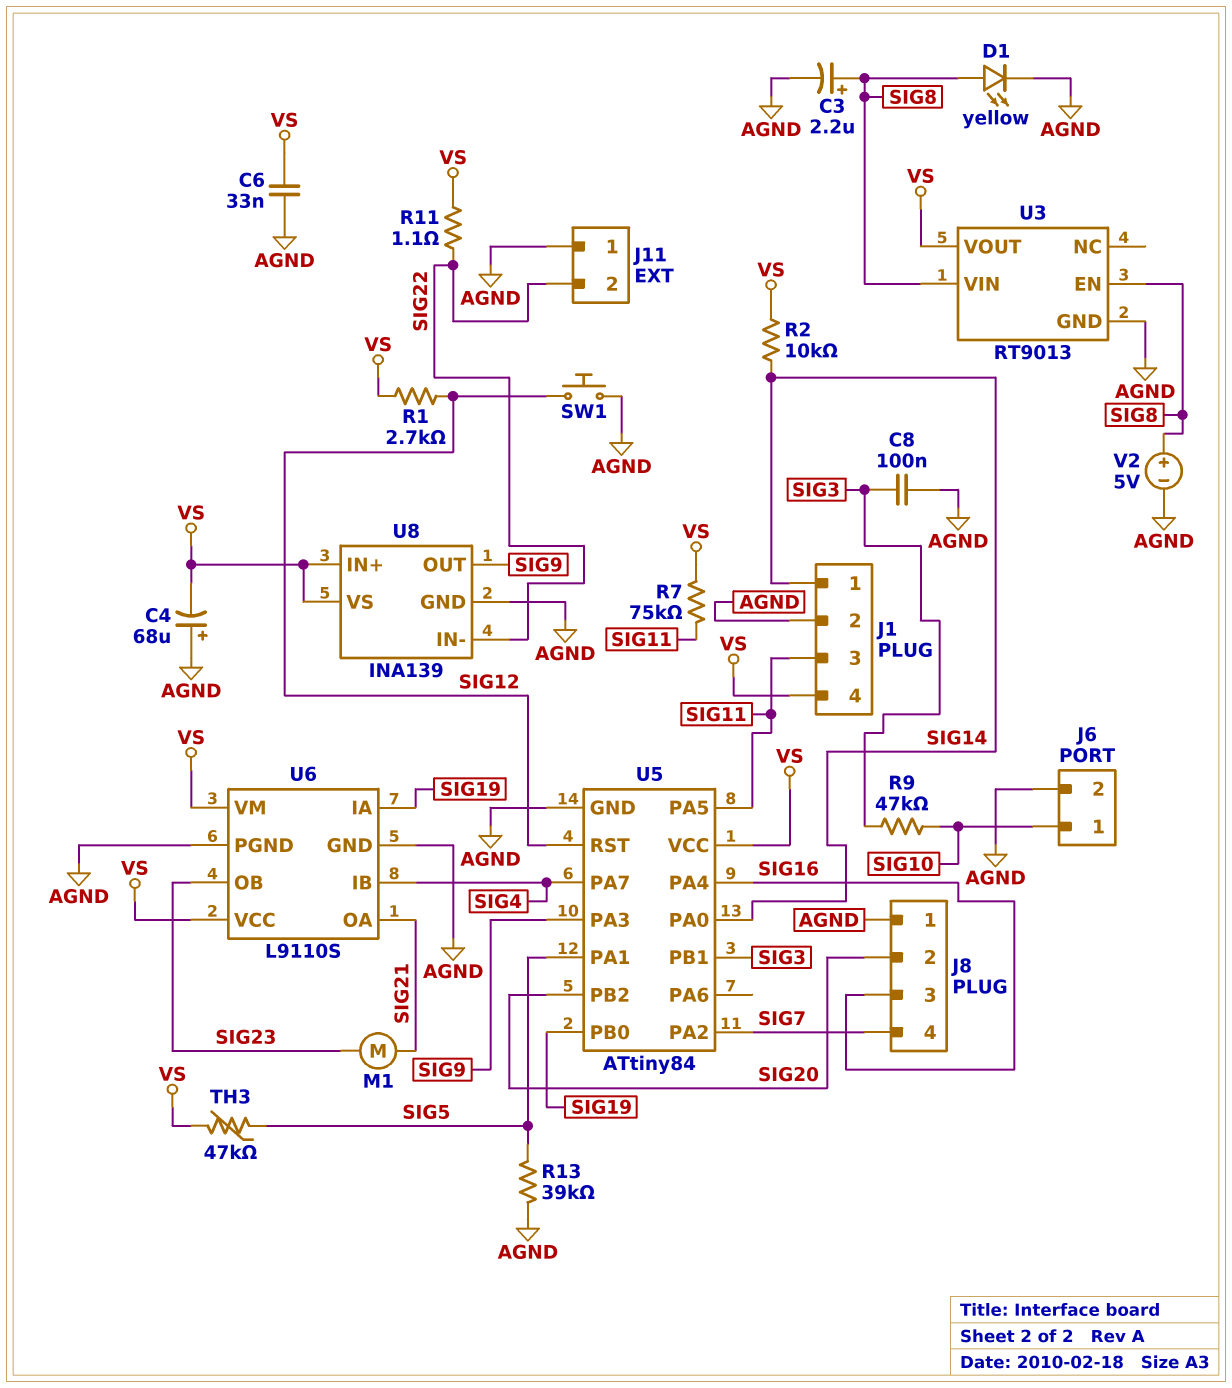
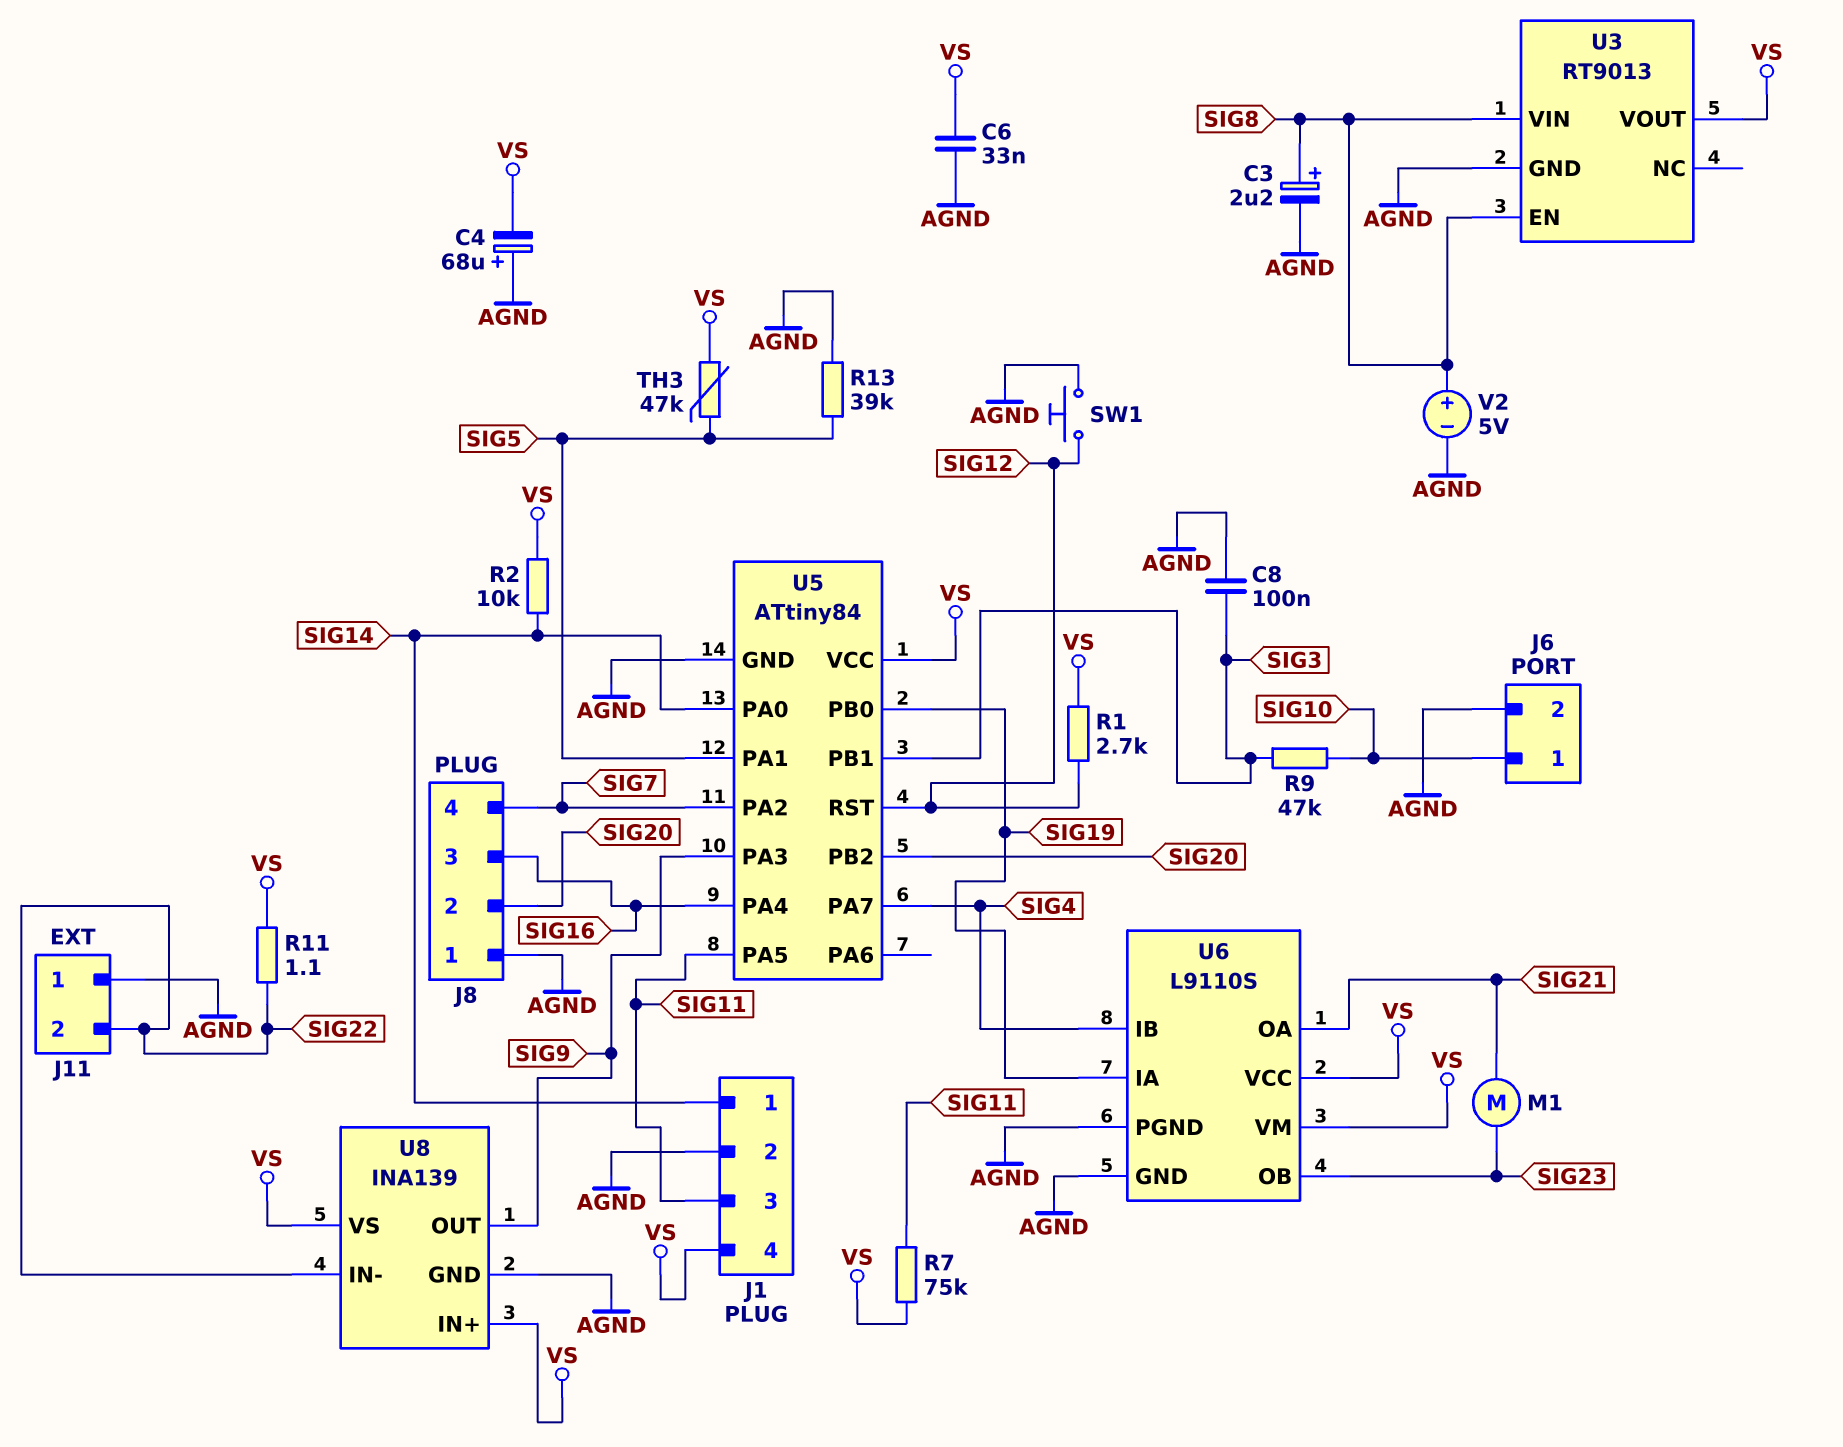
D1: LED yellow (A SIG8, K AGND) -> none

